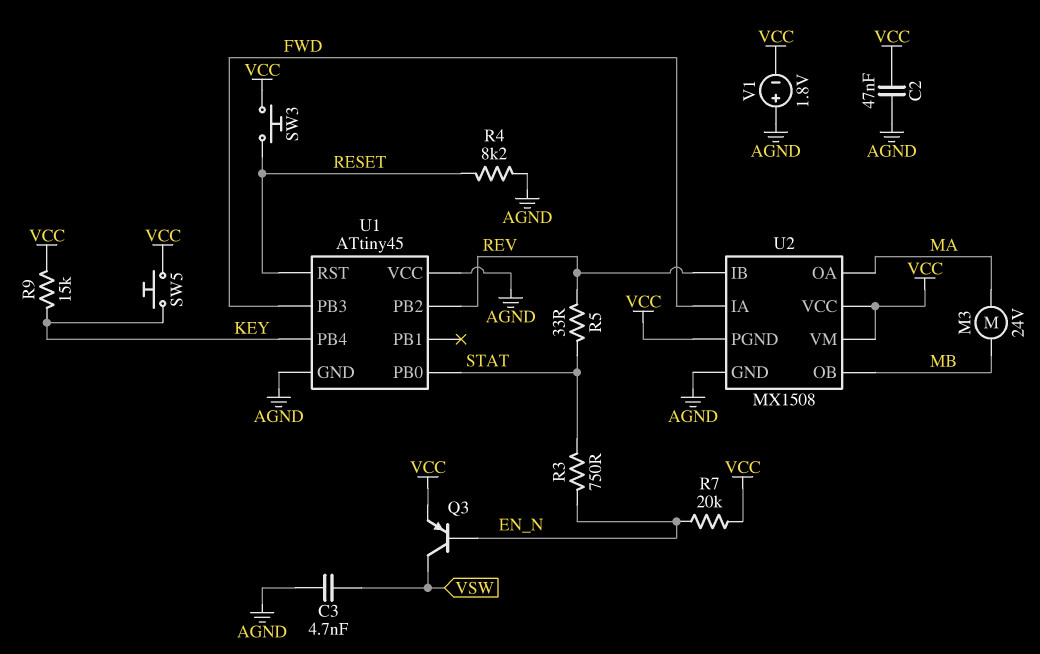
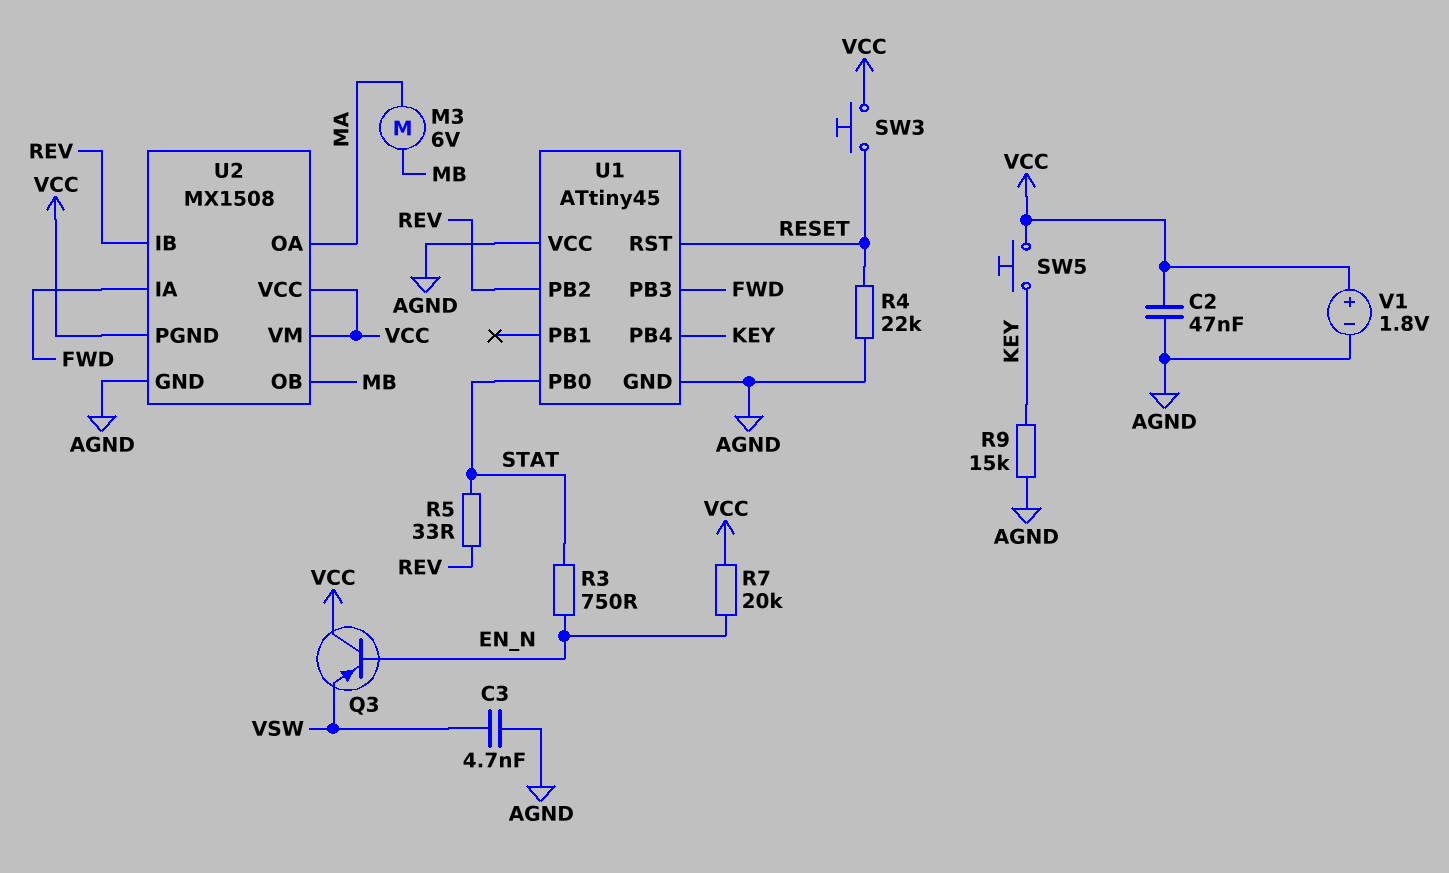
M3: motor 24V (MA, MB) -> motor 6V (MA, MB)
Q3: PNP (B EN_N, C VSW, E VCC) -> PNP (B EN_N, C VCC, E VSW)
R4: 8.2k (AGND, RESET) -> 22k (AGND, RESET)
R9: 15k (KEY, VCC) -> 15k (AGND, KEY)
V1: 1.8V (plus AGND, minus VCC) -> 1.8V (plus VCC, minus AGND)

